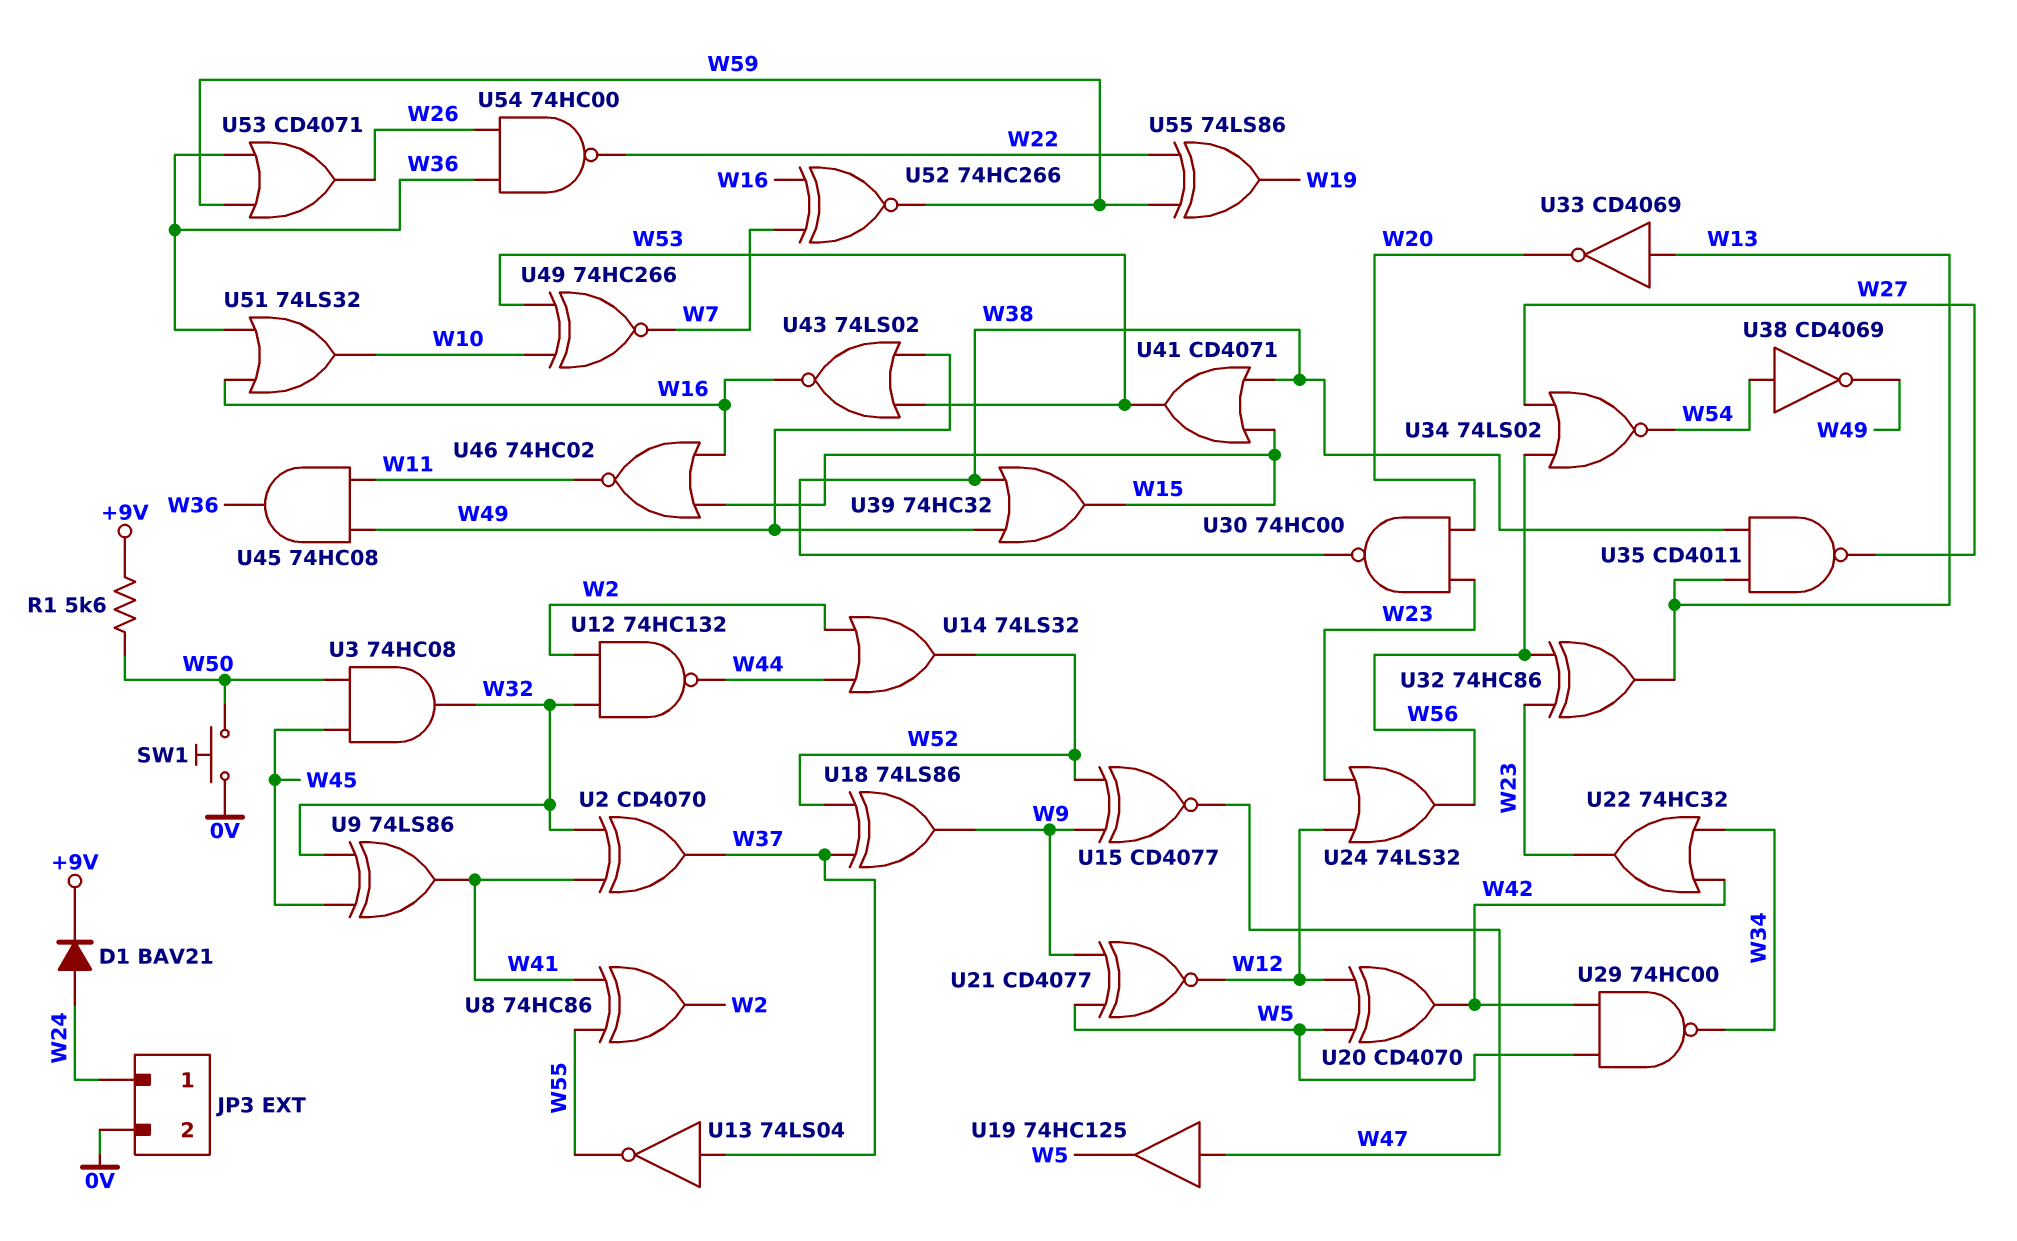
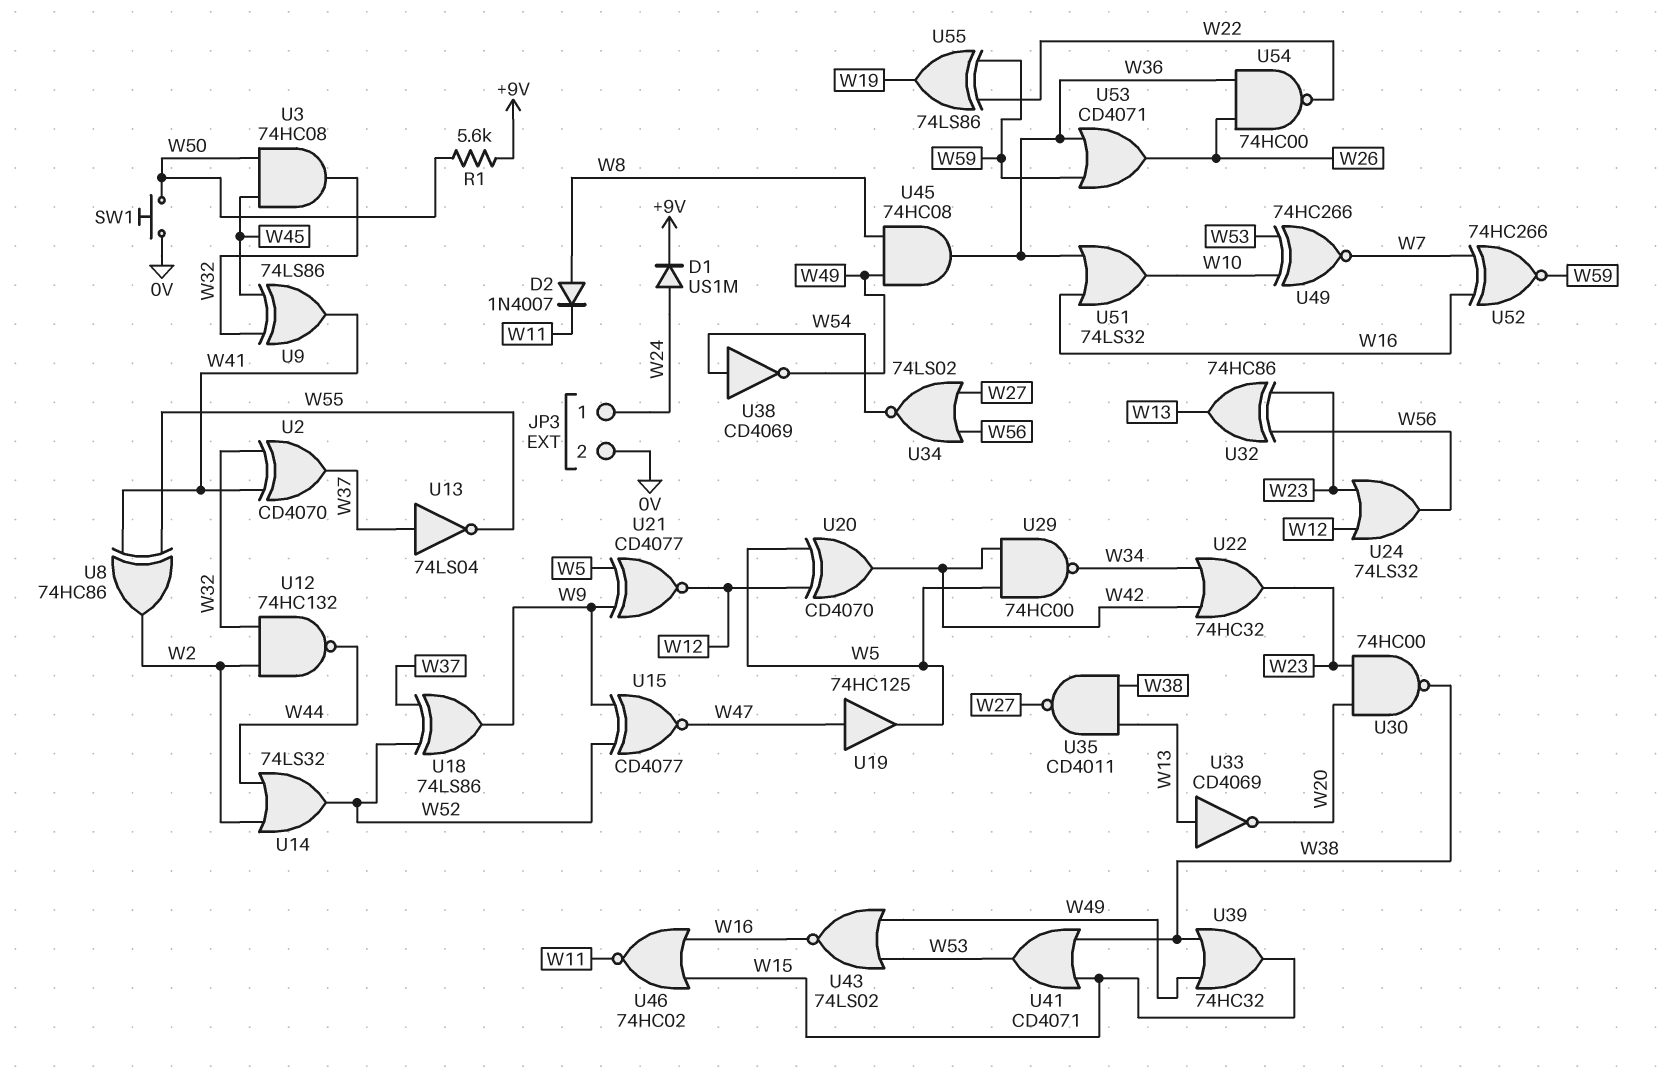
D1: diode BAV21 (A W24, K +9V) -> diode US1M (A W24, K +9V)
D2: none -> diode 1N4007 (A W8, K W11)
U45: AND 74HC08 (in W11, in W49, out W36) -> AND 74HC08 (in W8, in W49, out W36)

